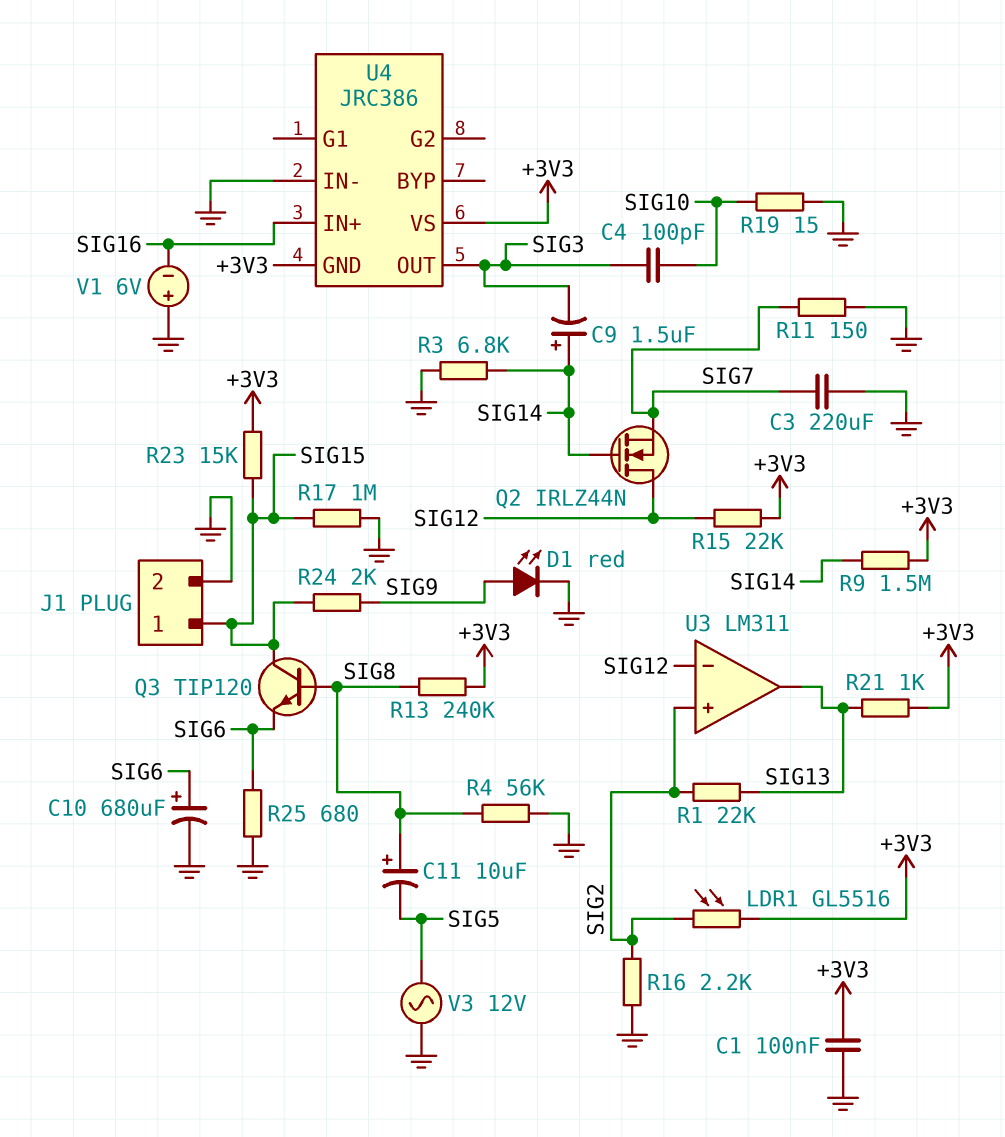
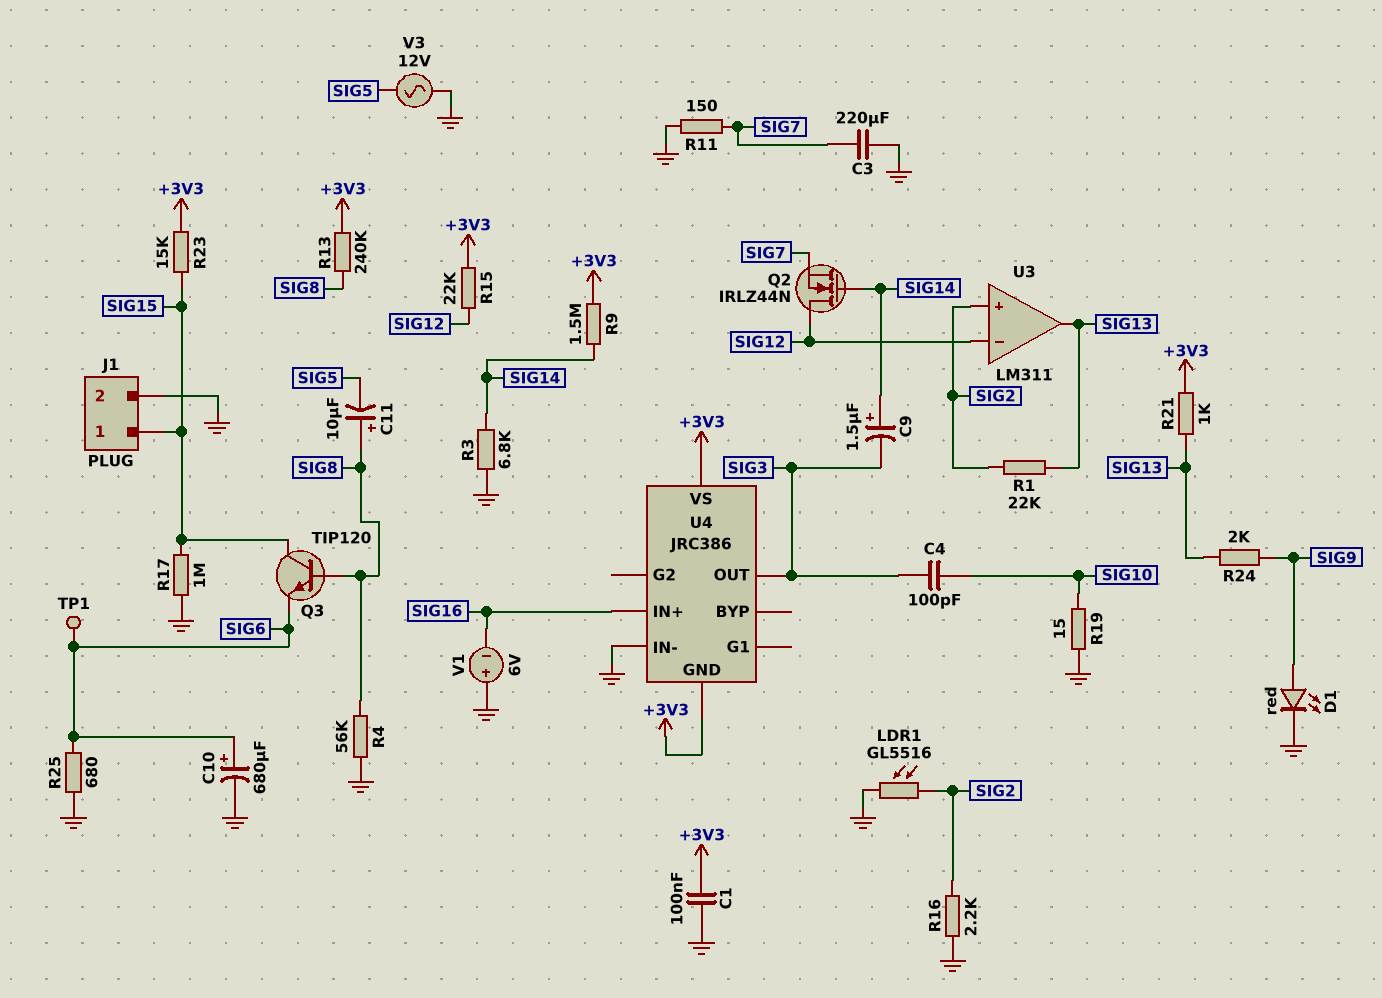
LDR1: GL5516 (+3V3, SIG2) -> GL5516 (GND, SIG2)
R24: 2k (SIG9, SIG15) -> 2k (SIG9, SIG13)
TP1: none -> test point (SIG6)

